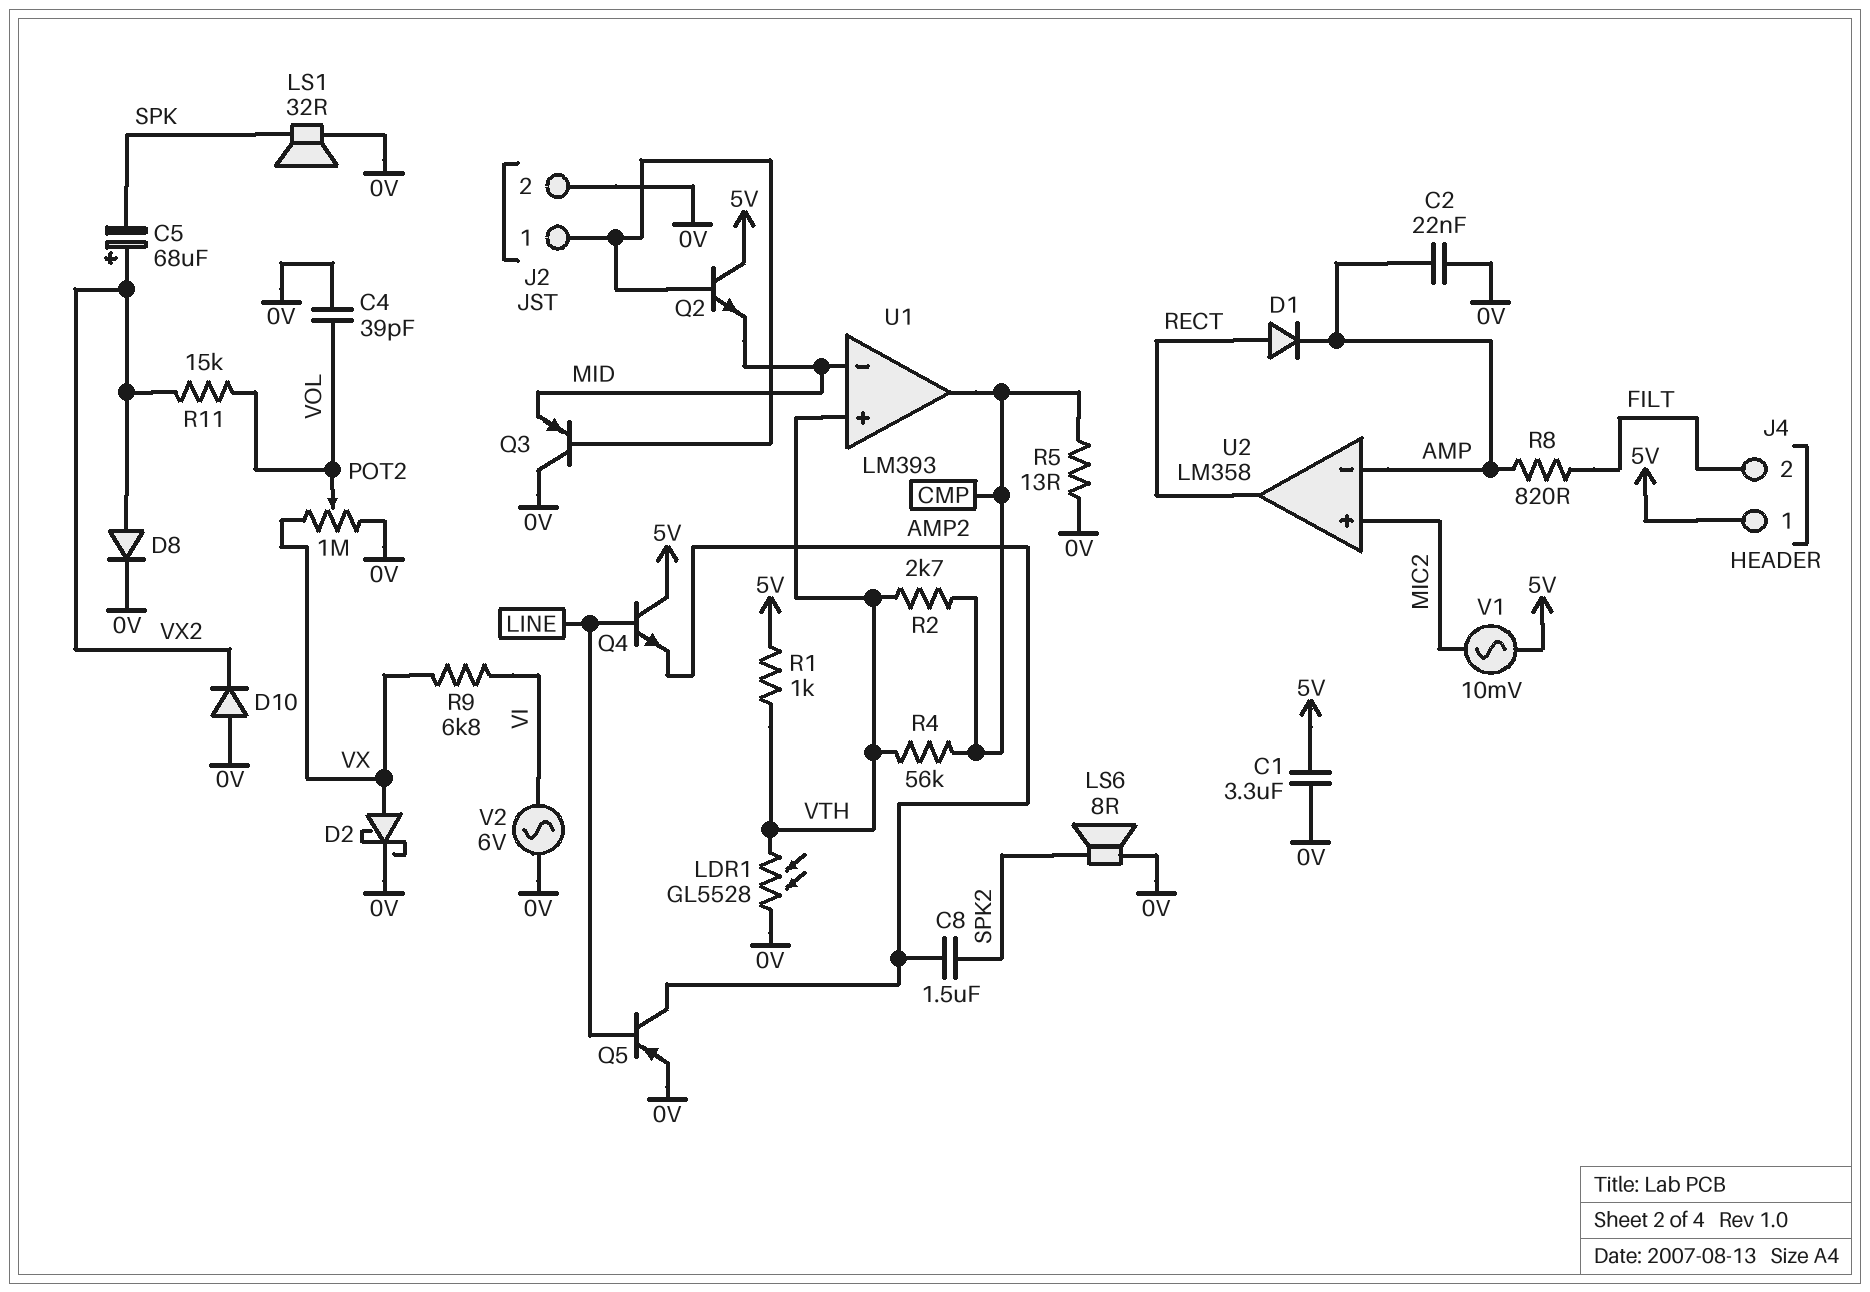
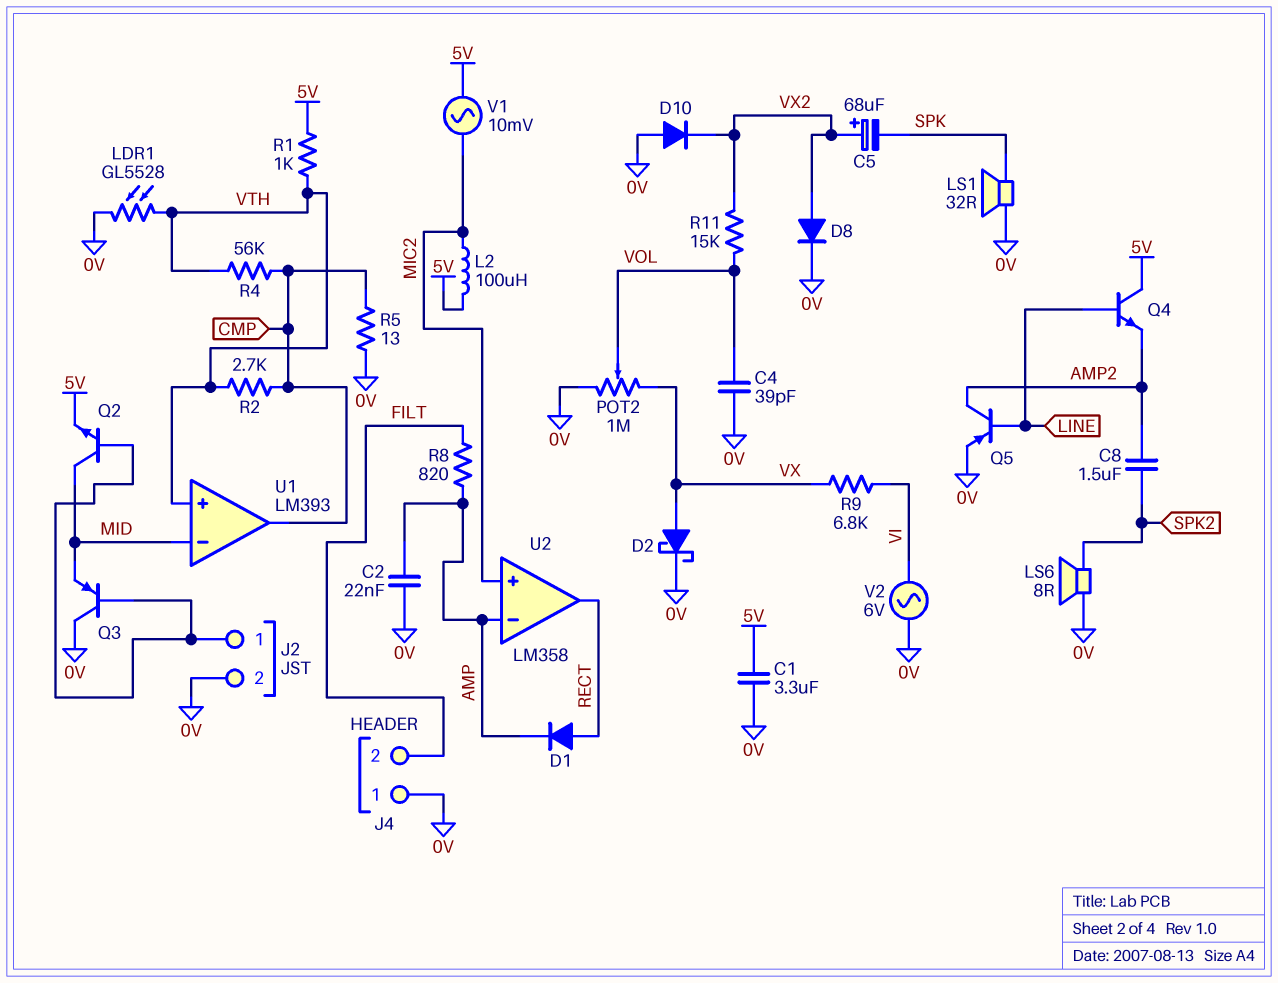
J4 pin 1: 5V -> 0V
L2: none -> 100uH (5V, MIC2)
Q2: NPN (B J2/1, C 5V, E MID) -> NPN (B J2/1, C MID, E 5V)

